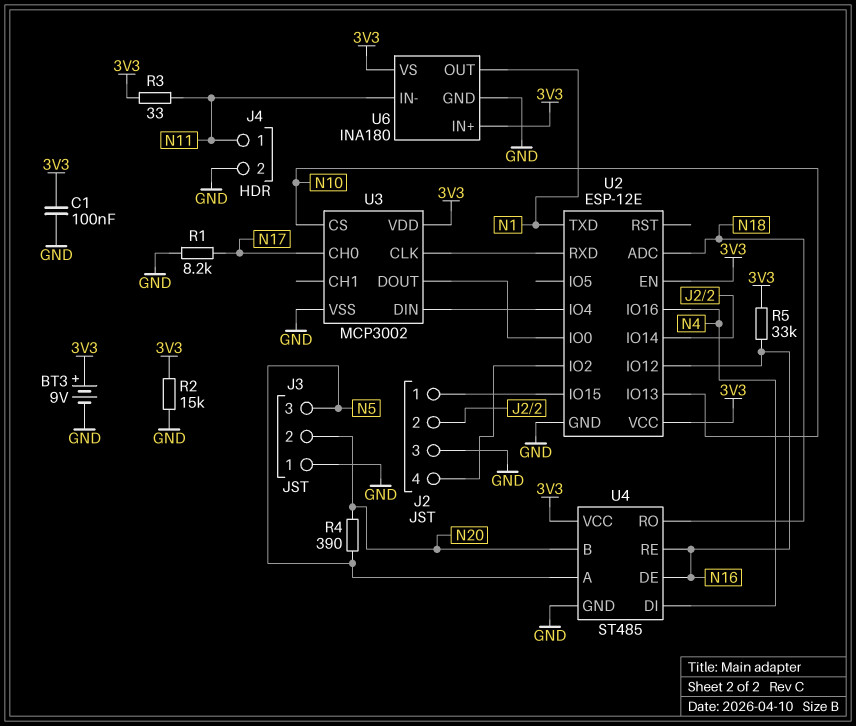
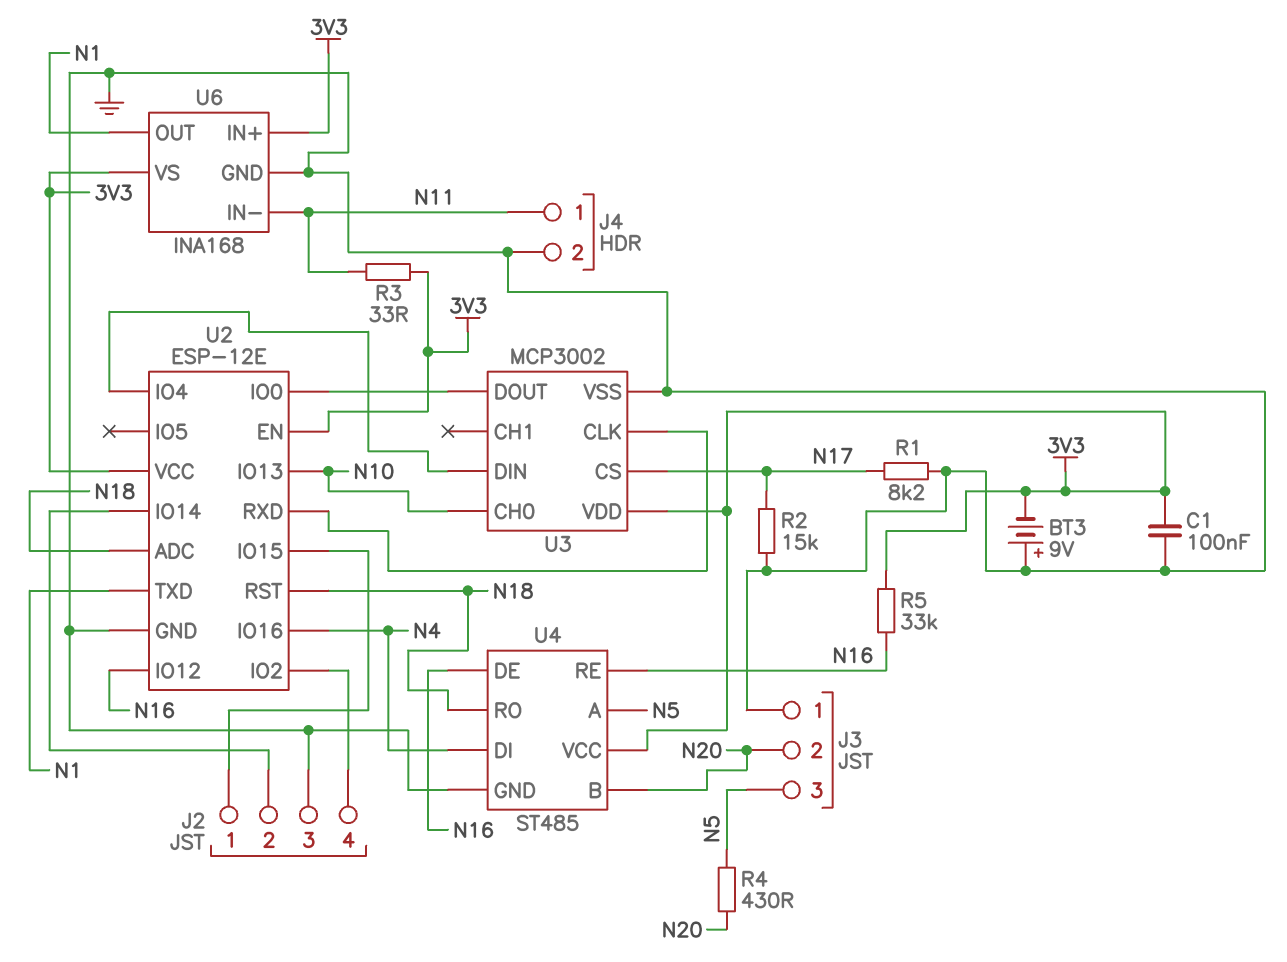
BT3: 9V (plus 3V3, minus GND) -> 9V (plus GND, minus 3V3)
R2: 15k (3V3, GND) -> 15k (GND, N17)
R4: 390 (N5, N20) -> 430 (N5, N20)
U2 pin RST: none -> N18
U3 pin CH0: N17 -> N10
U3 pin CS: N10 -> N17
U6: INA180 -> INA168

